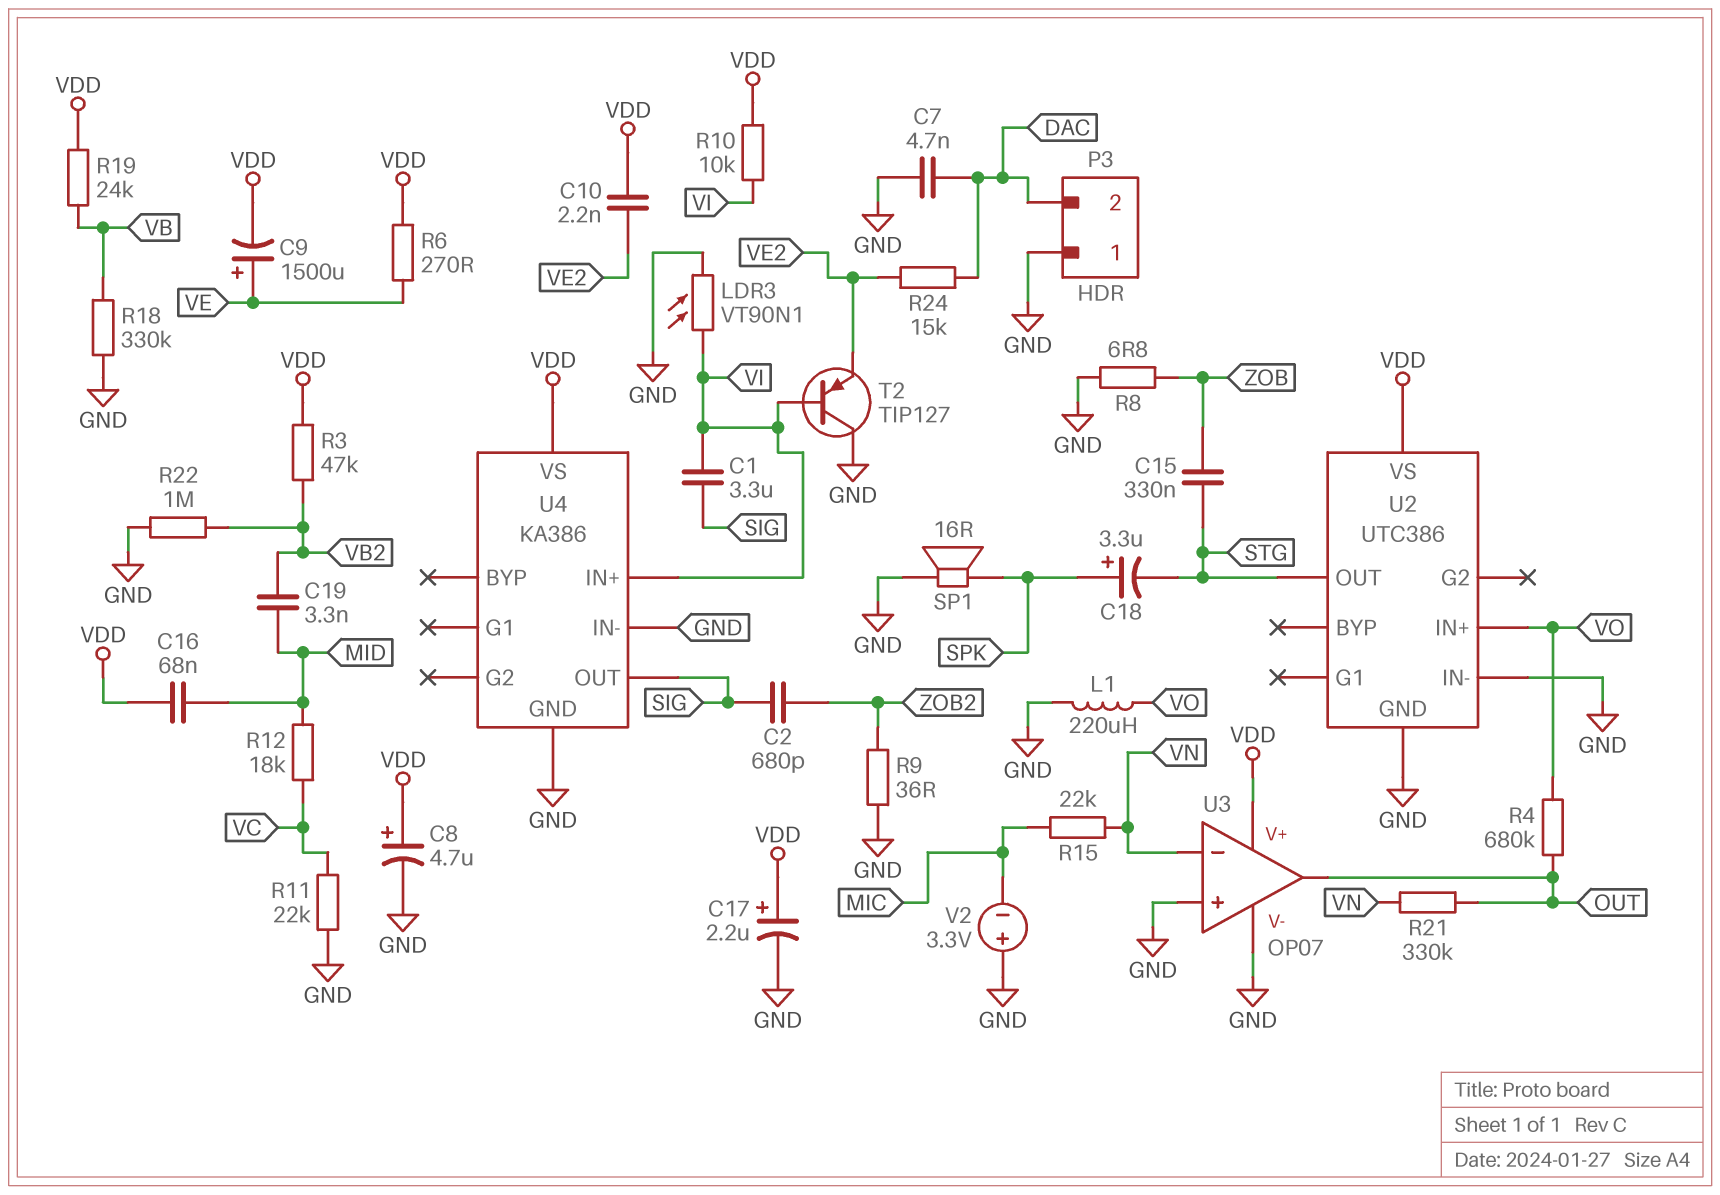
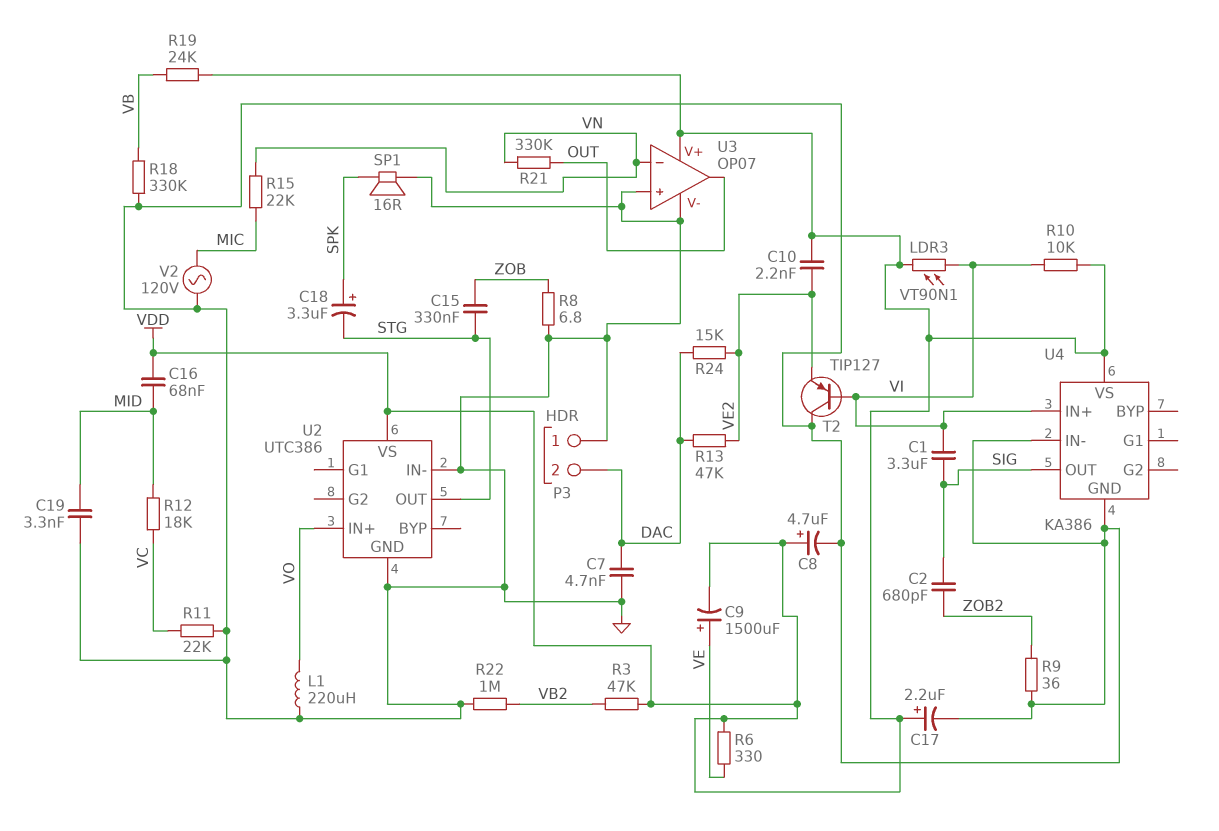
C19: 3.3nF (MID, VB2) -> 3.3nF (GND, MID)
LDR3: VT90N1 (GND, VI) -> VT90N1 (VDD, VI)
R4: 680k (OUT, VO) -> none
R6: 270 (VDD, VE) -> 330 (VDD, VE)
R13: none -> 47k (DAC, VE2)
V2: 3.3V (plus GND, minus MIC) -> AC 120V (GND, MIC)

